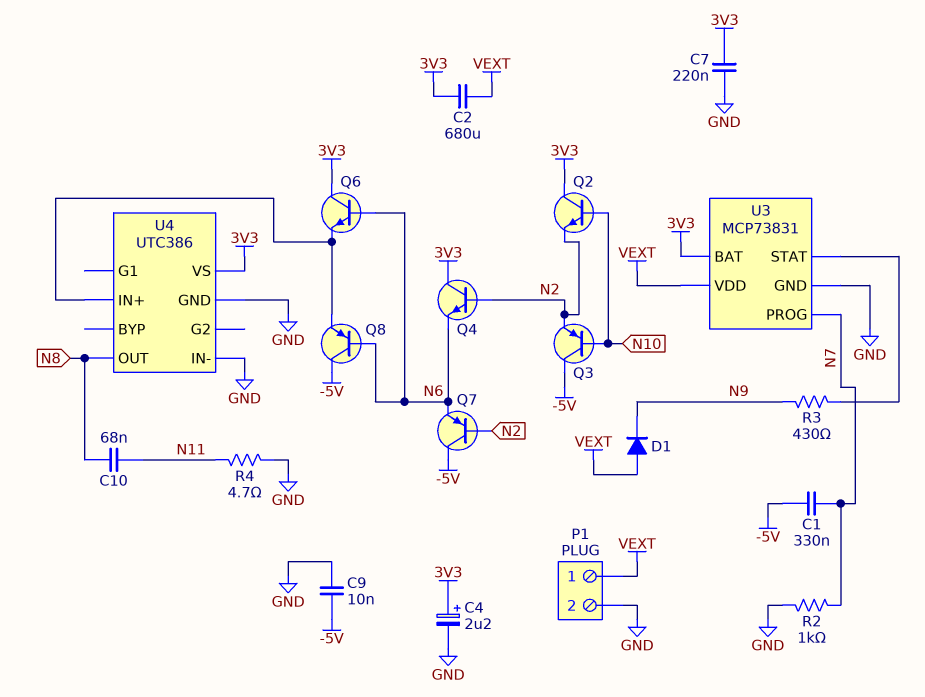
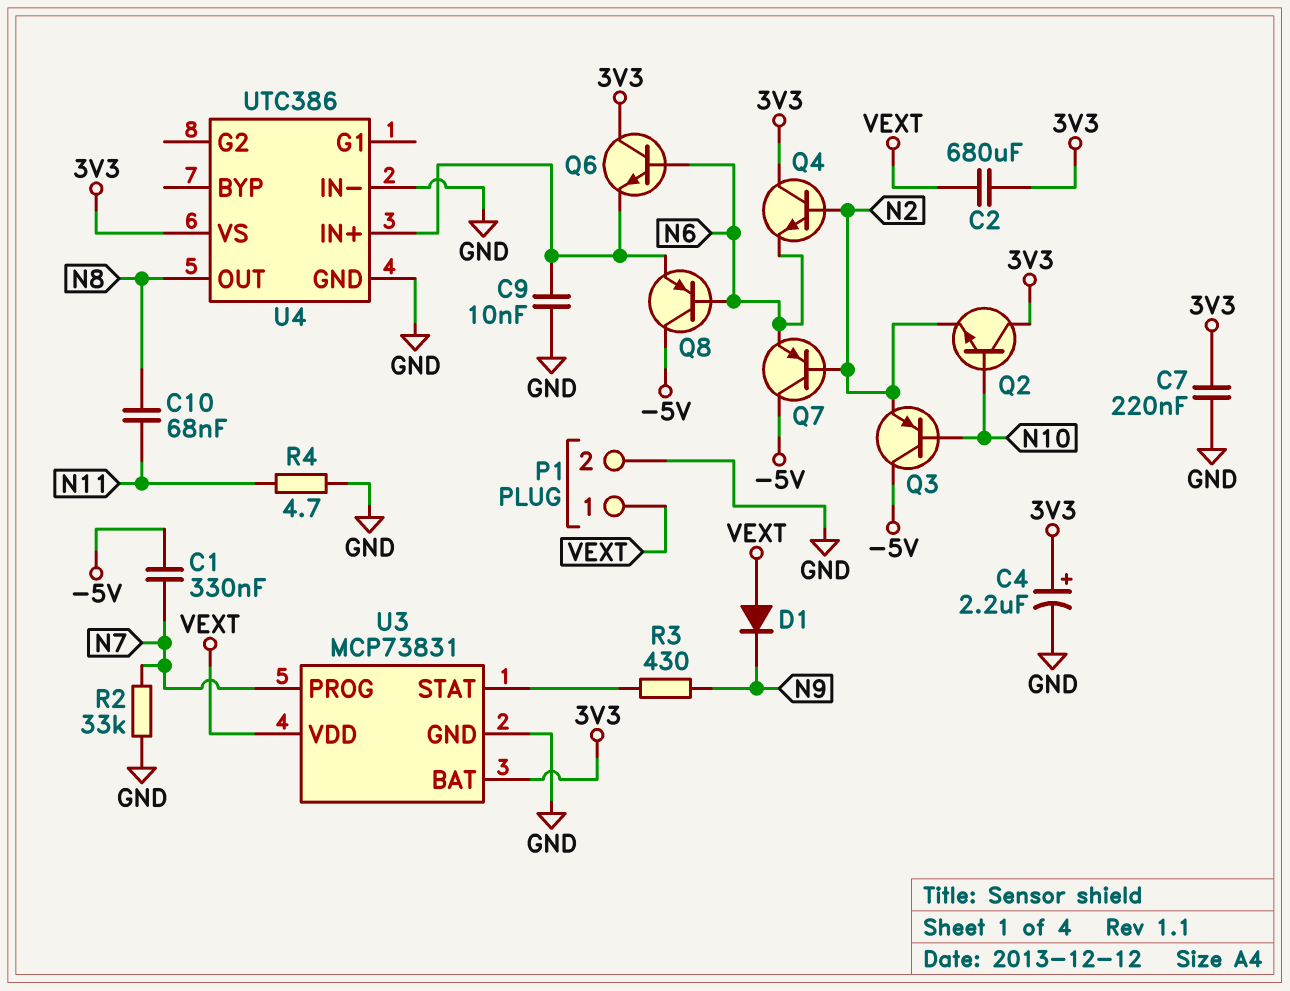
C9: 10nF (-5V, GND) -> 10nF (GND, U4/IN+)
R2: 1k (GND, N7) -> 33k (GND, N7)

